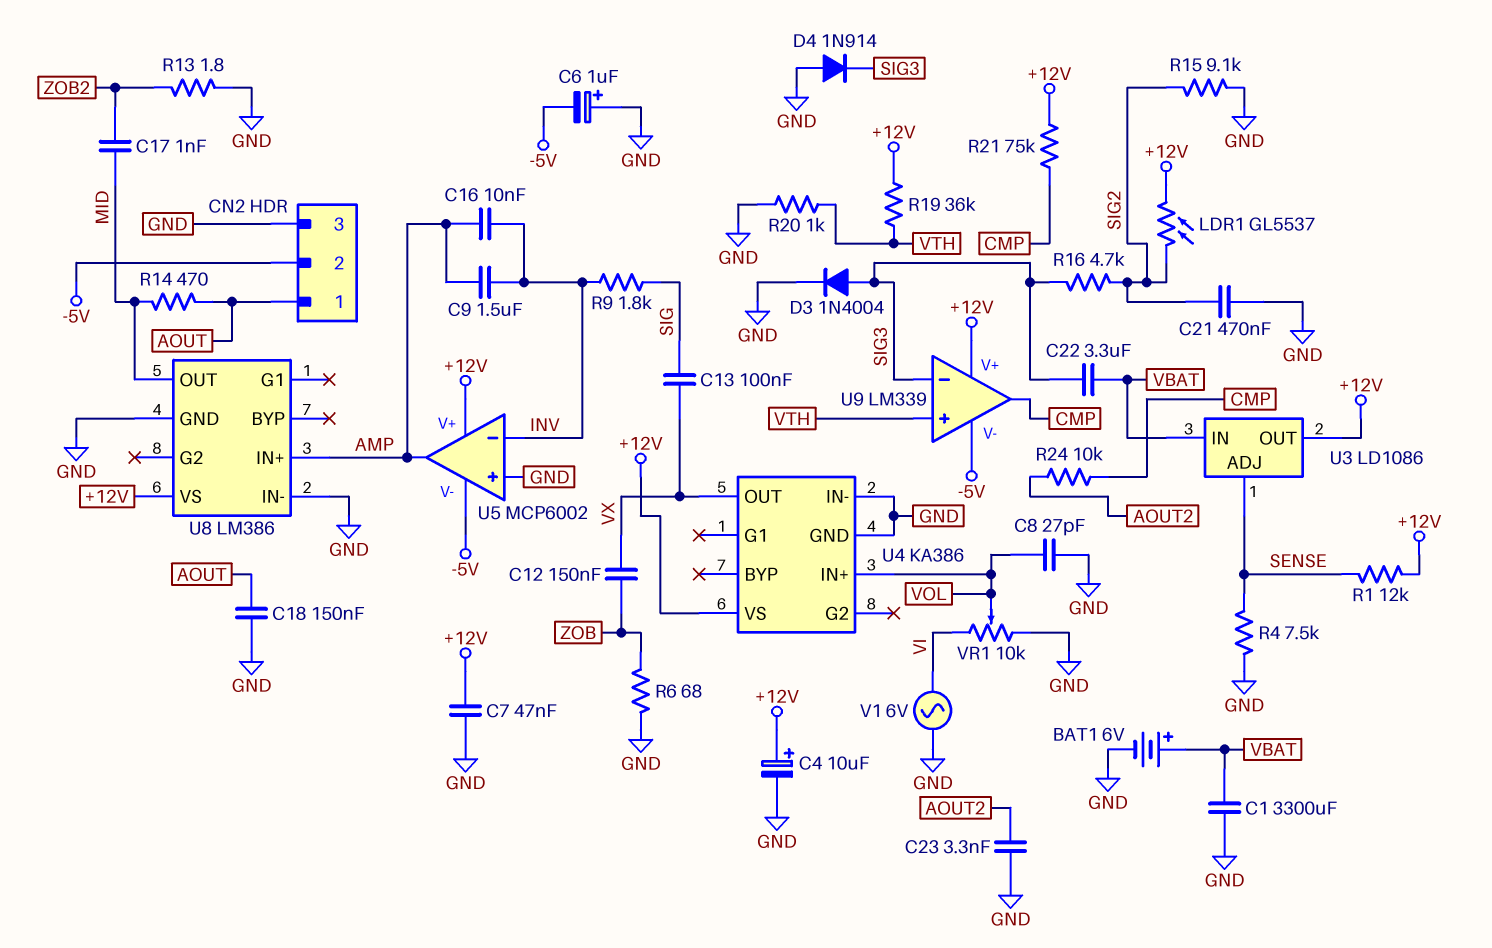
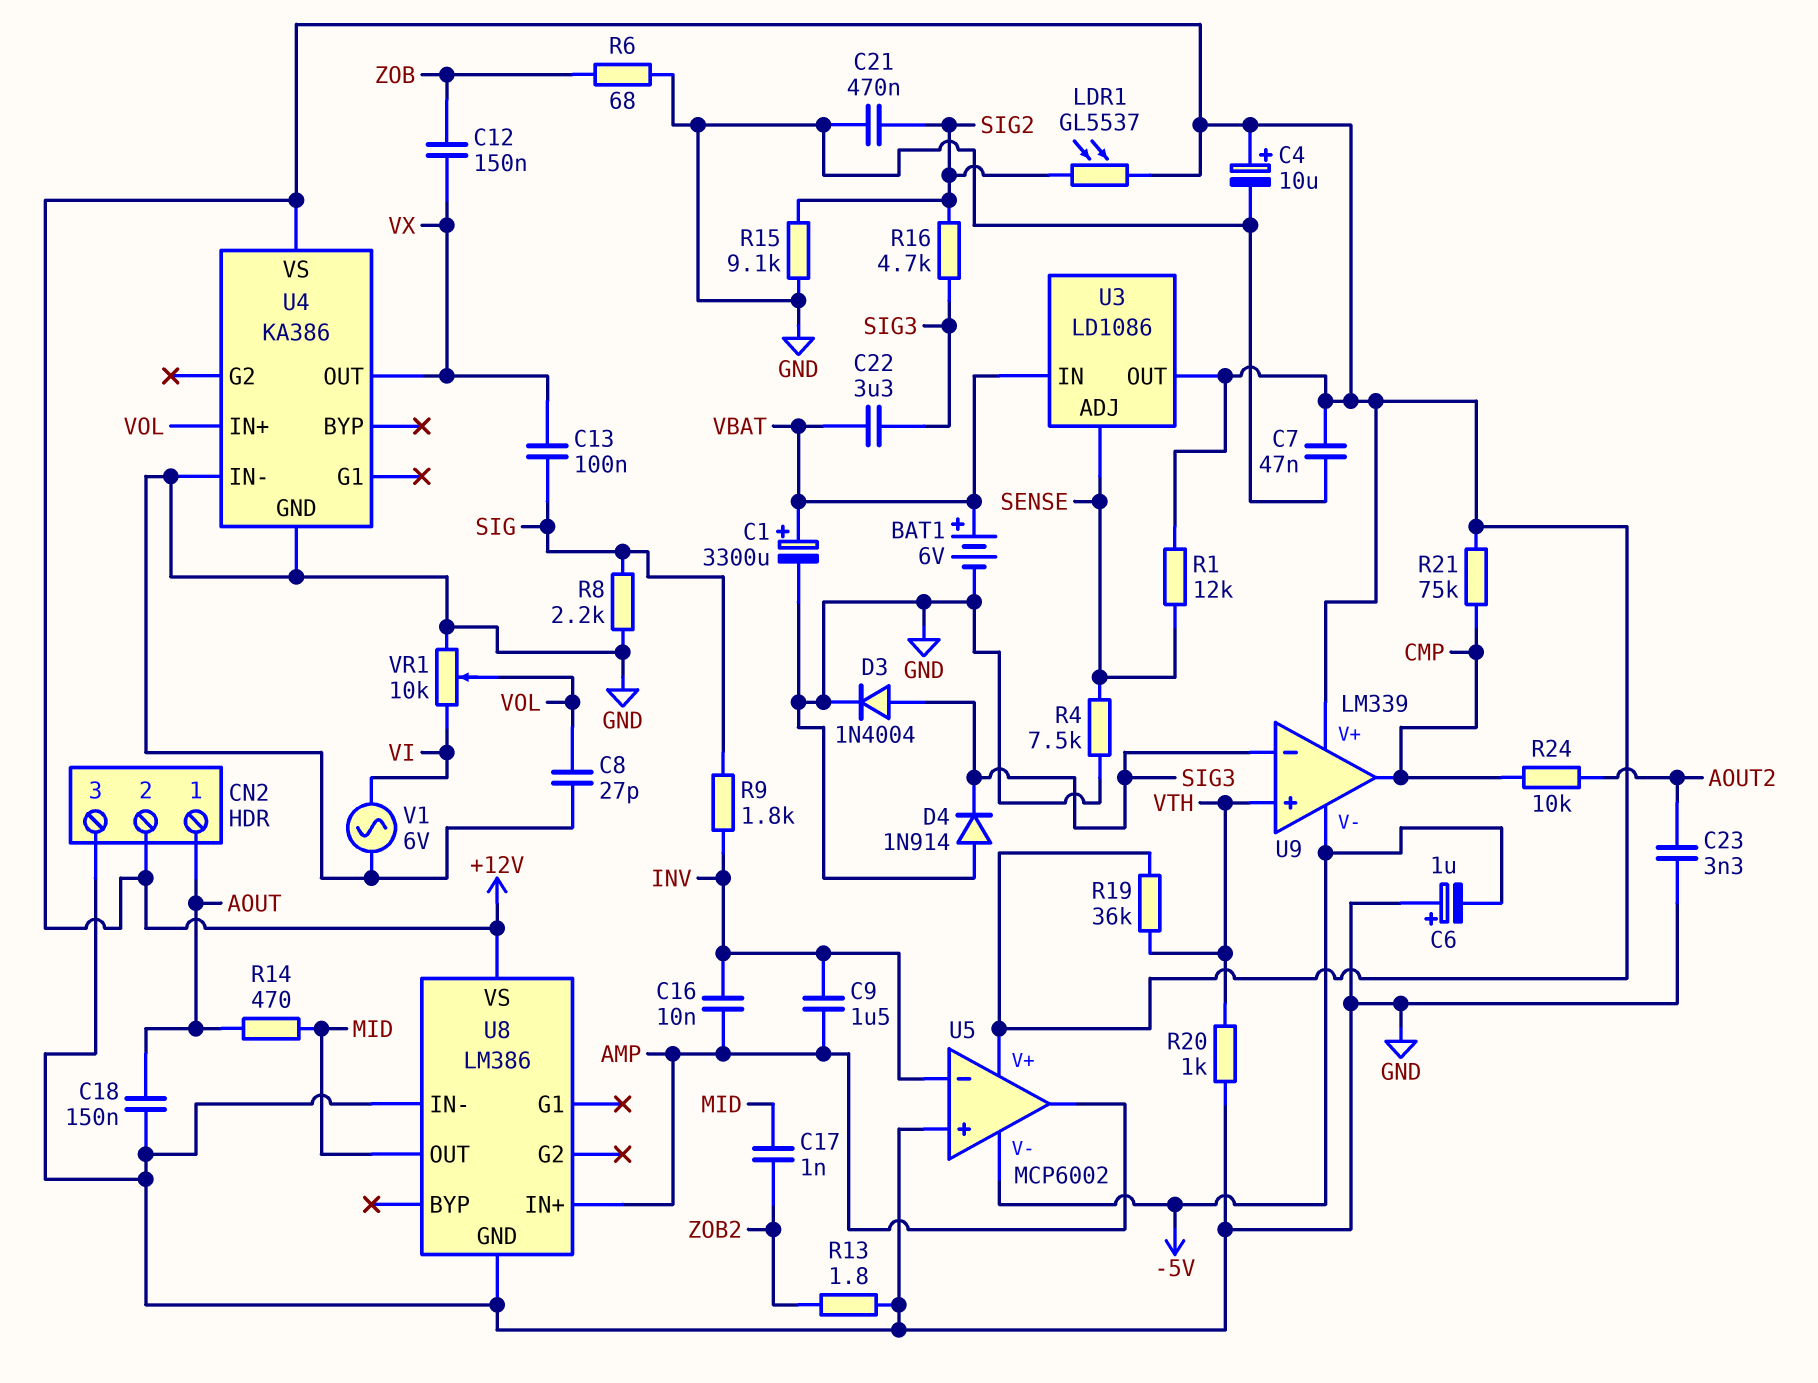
C1: 3300uF (GND, VBAT) -> 3300uF (plus VBAT, minus GND)
CN2 pin 2: -5V -> +12V
R8: none -> 2.2k (GND, SIG)

